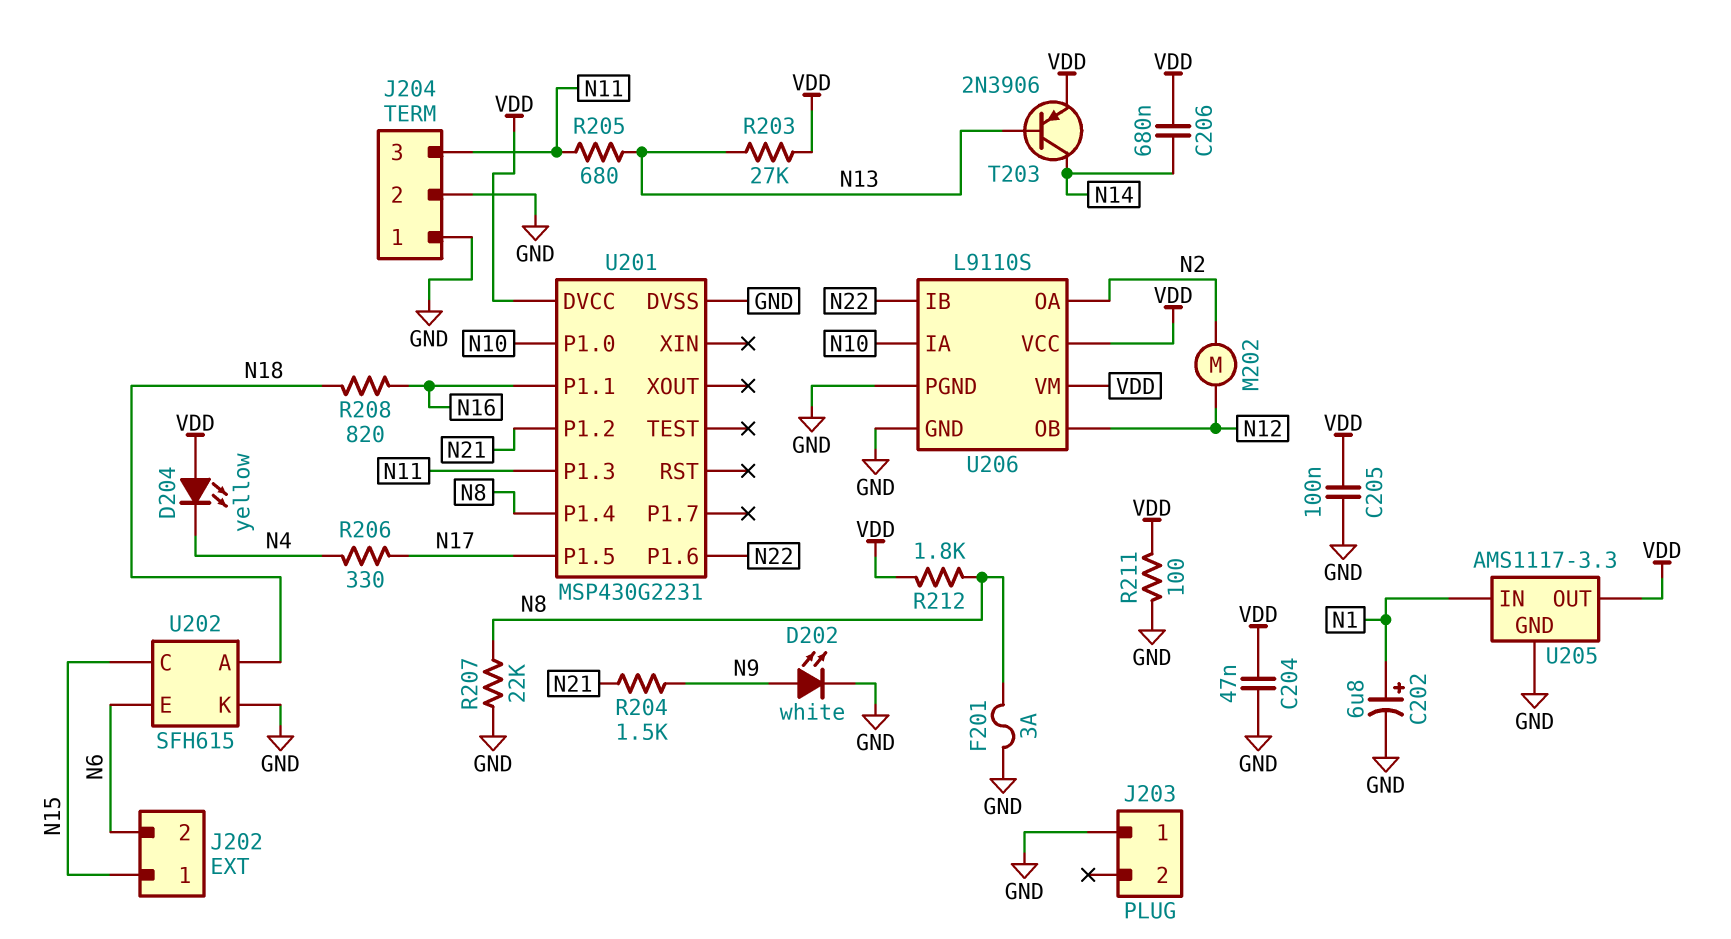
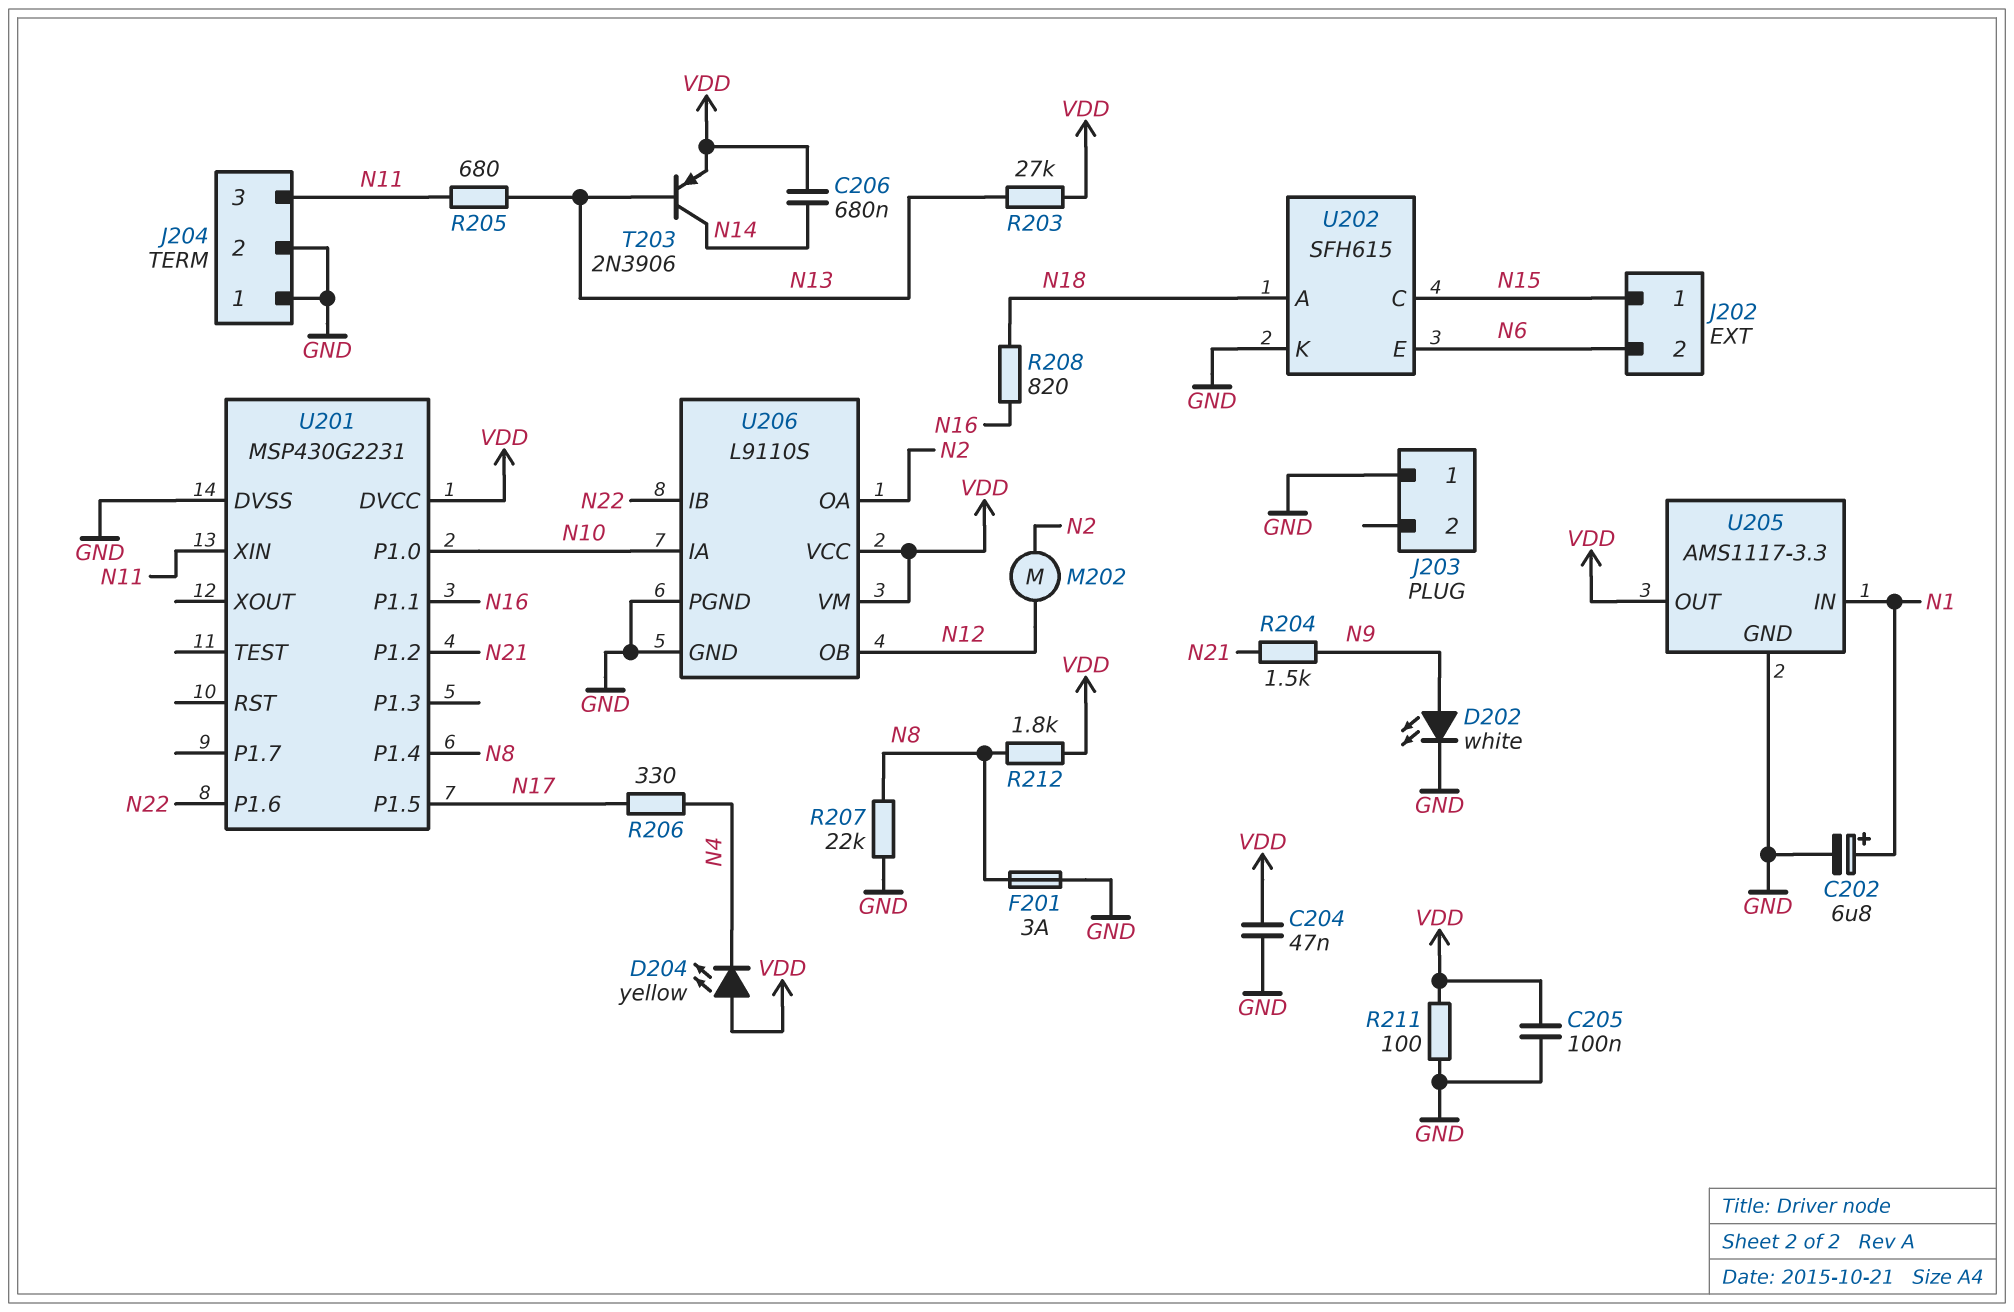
U201 pin P1.3: N11 -> none
U201 pin XIN: none -> N11

